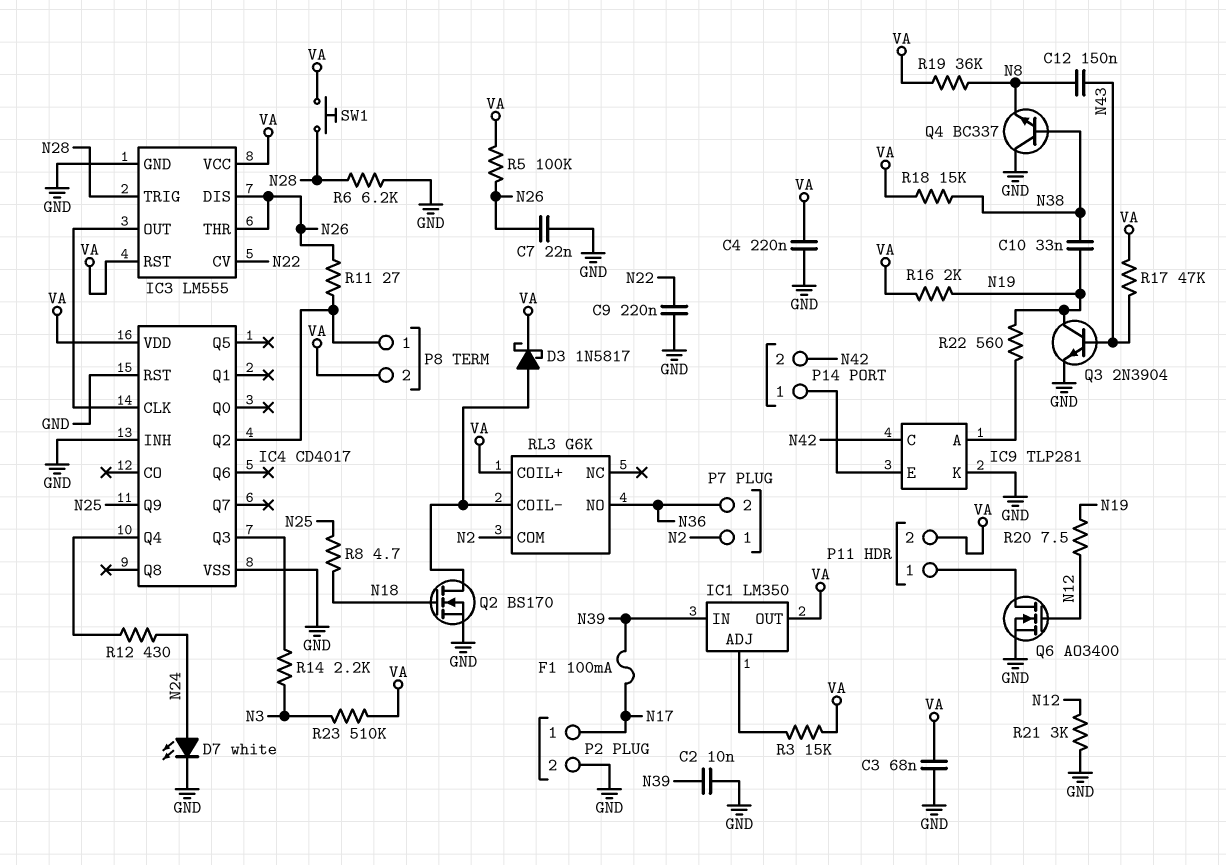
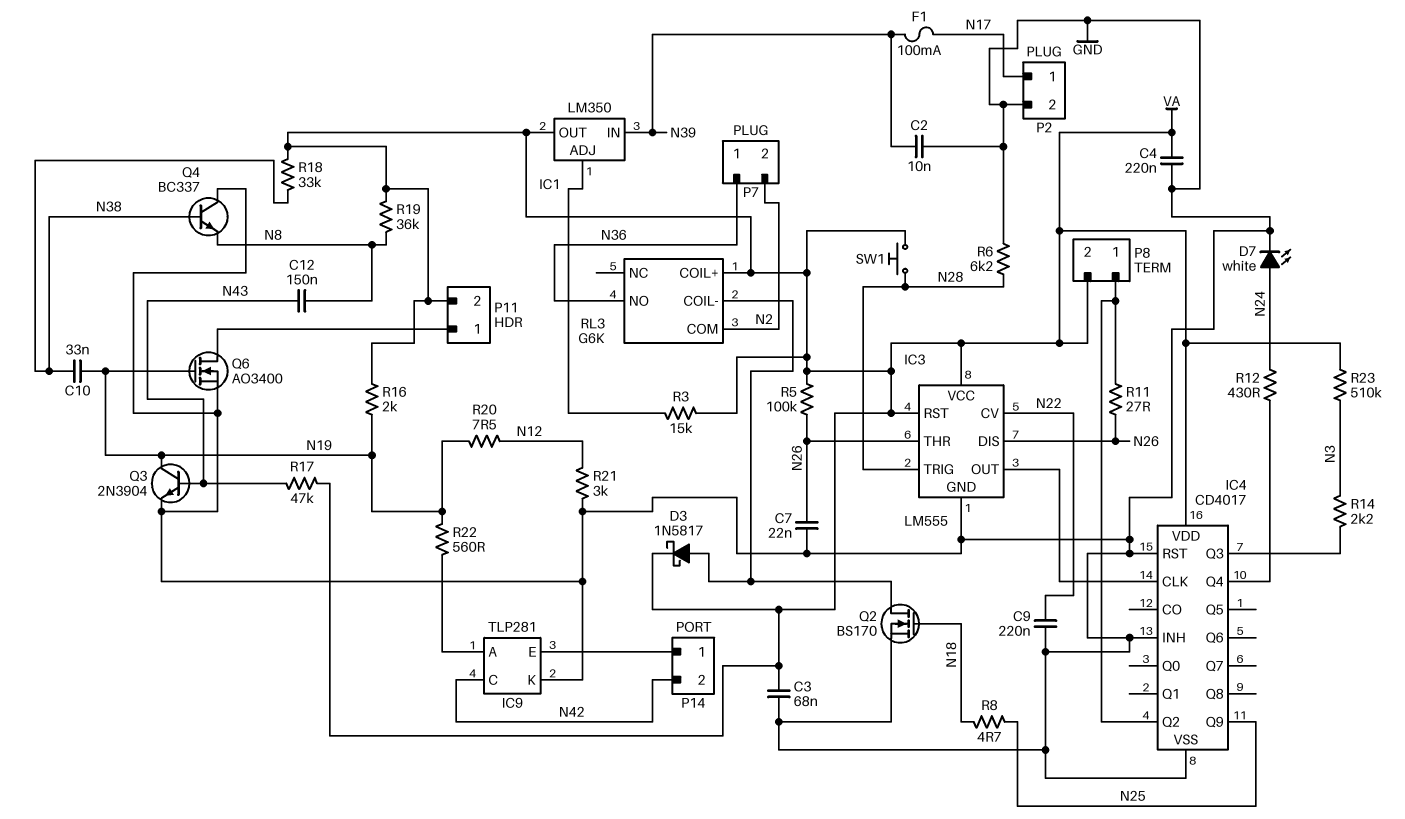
P7 pin 1: N2 -> N36
P7 pin 2: N36 -> N2
Q6: NMOS AO3400 (G N12, D P11/1, S GND) -> NMOS AO3400 (G N19, D P11/1, S GND)
R18: 15k (N38, VA) -> 33k (N38, VA)

